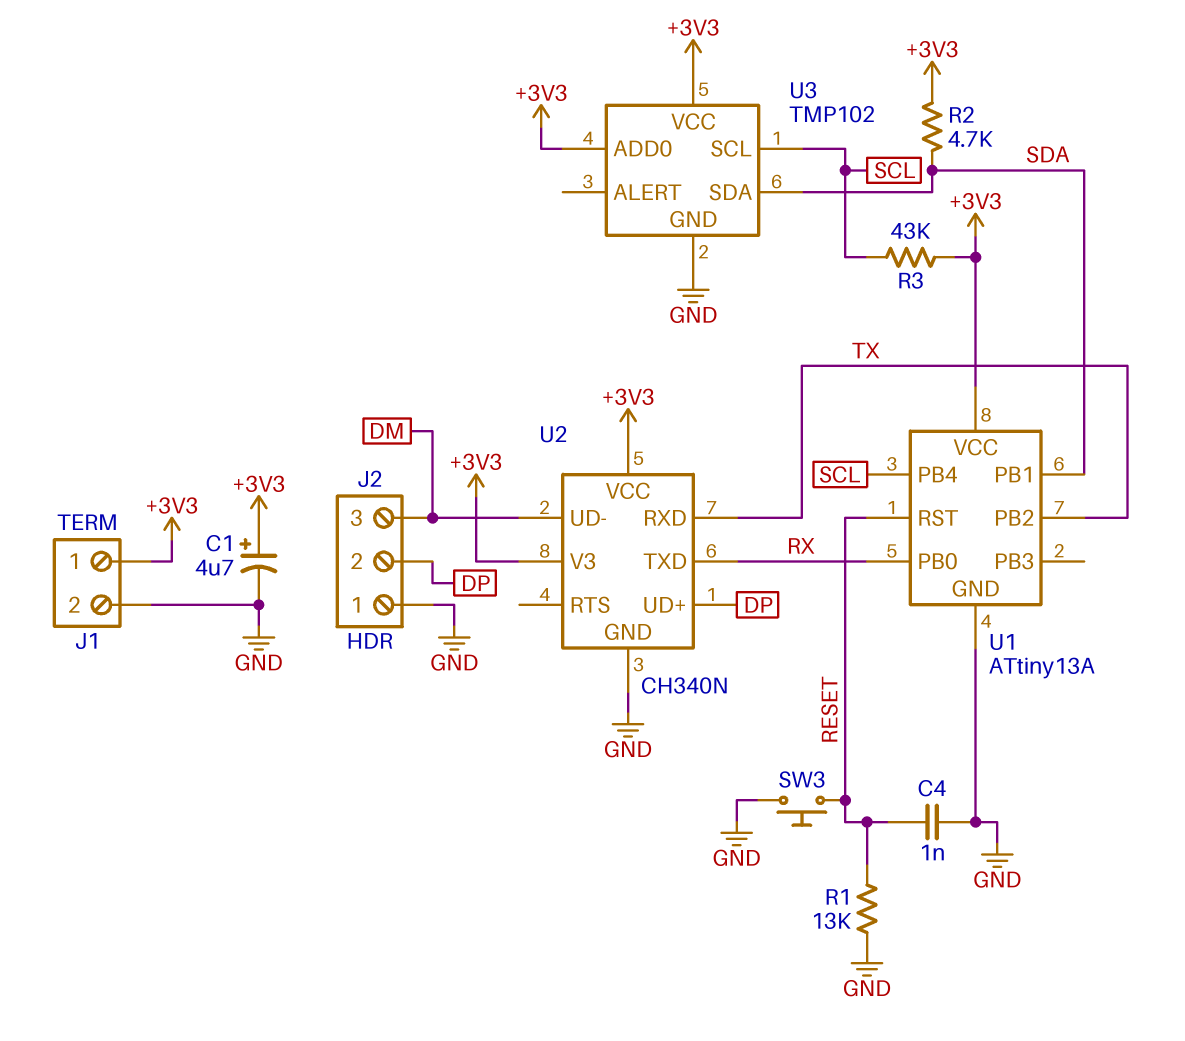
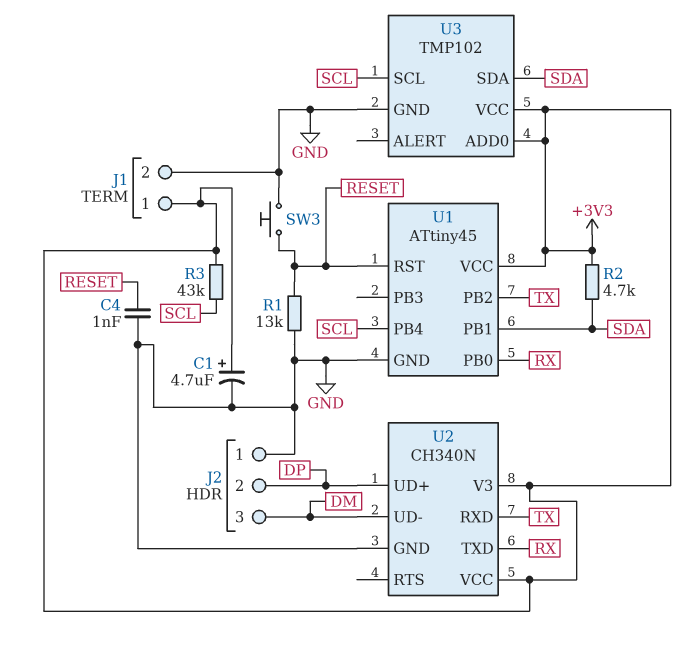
U1: ATtiny13A -> ATtiny45

